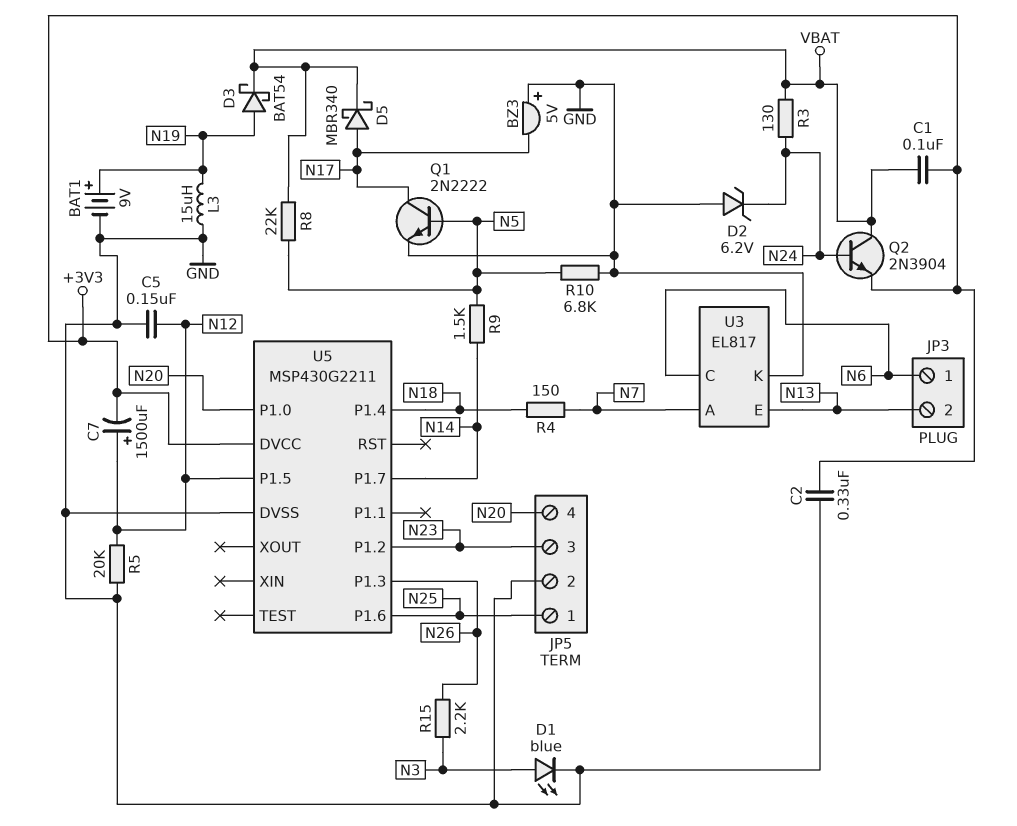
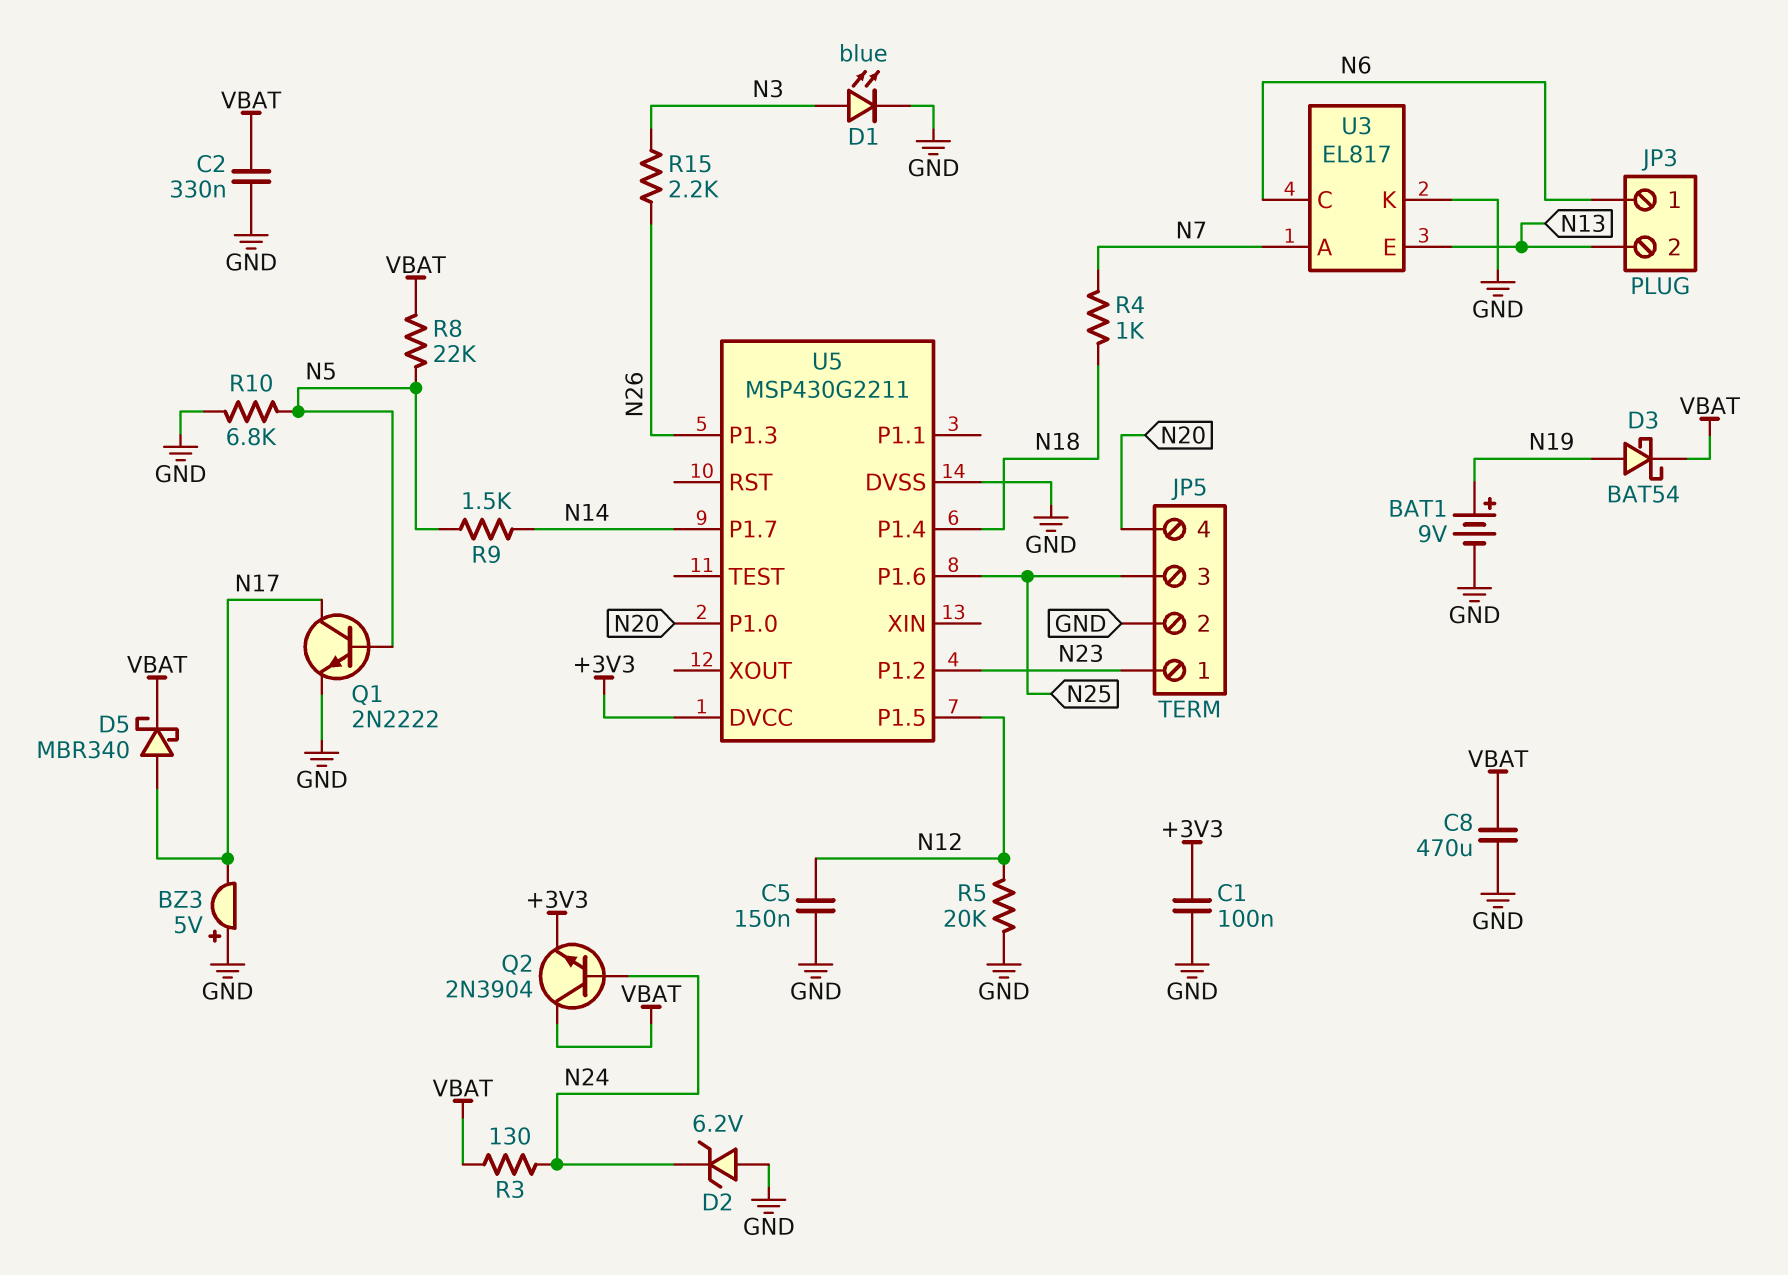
C1: 100nF (+3V3, VBAT) -> 100nF (+3V3, GND)
C2: 330nF (+3V3, GND) -> 330nF (GND, VBAT)
C7: 1500uF (plus N12, minus +3V3) -> none
C8: none -> 470uF (GND, VBAT)
JP5 pin 1: N25 -> N23
JP5 pin 3: N23 -> N25
L3: 15uH (GND, N19) -> none
R4: 150 (N7, N18) -> 1k (N7, N18)

